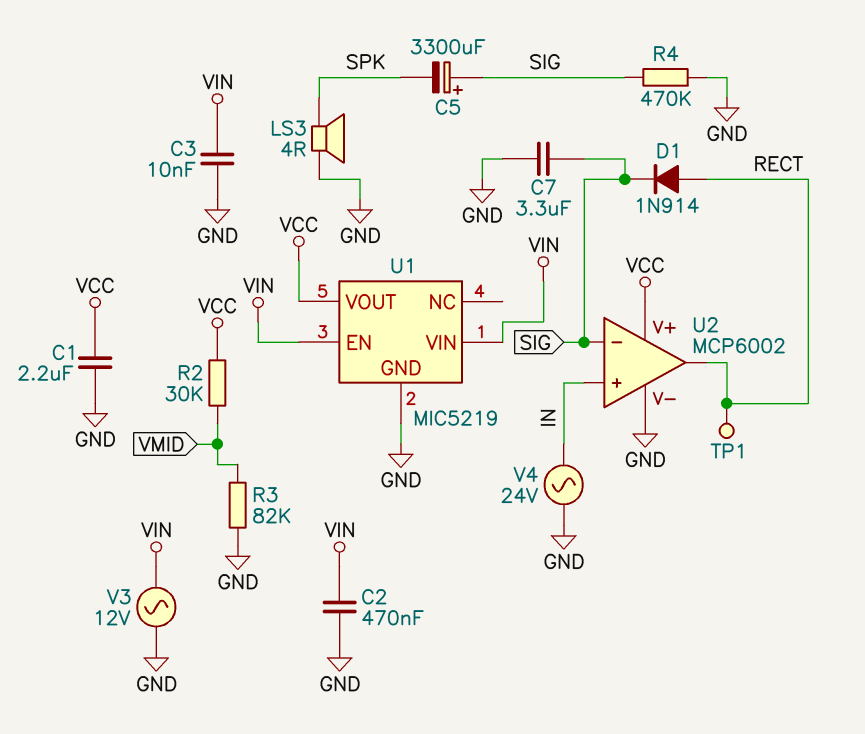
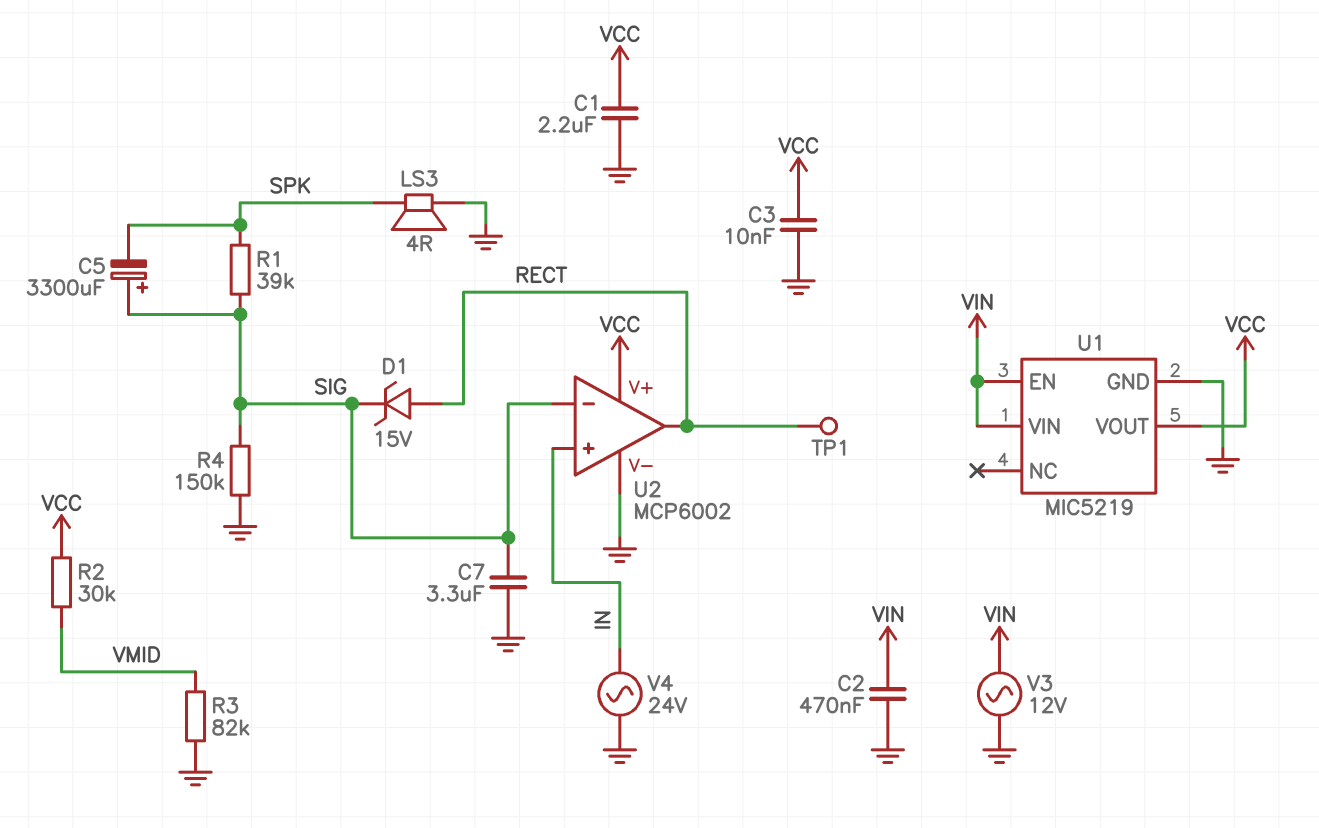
C3: 10nF (GND, VIN) -> 10nF (GND, VCC)
D1: diode 1N914 (A RECT, K SIG) -> zener 15V (A RECT, K SIG)
R1: none -> 39k (SIG, SPK)
R4: 470k (GND, SIG) -> 150k (GND, SIG)

